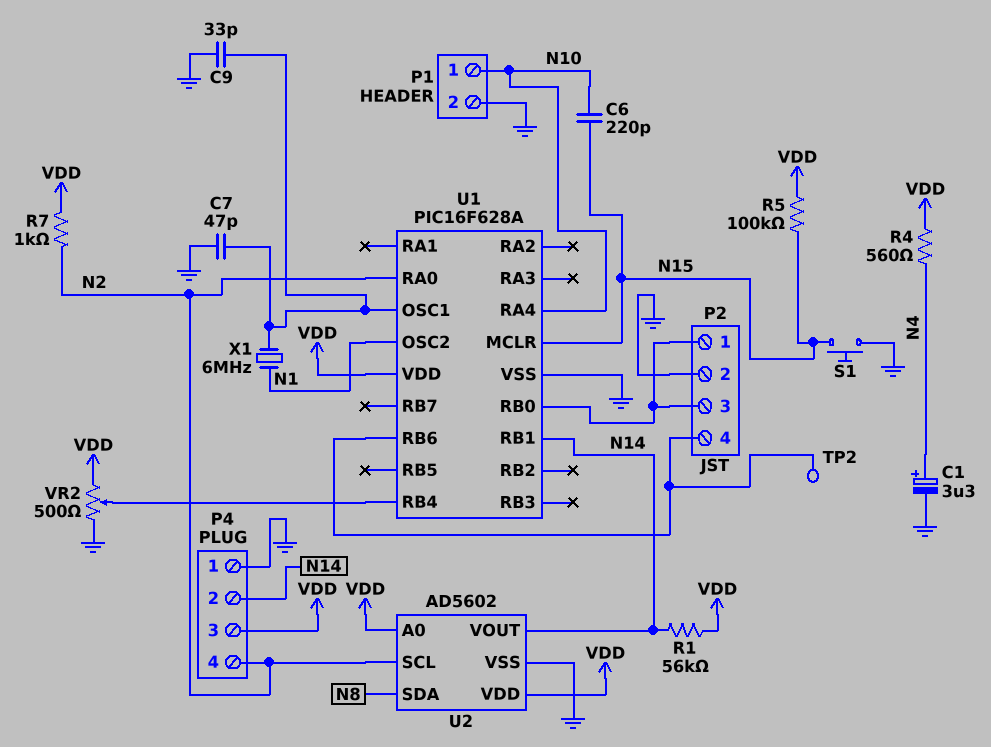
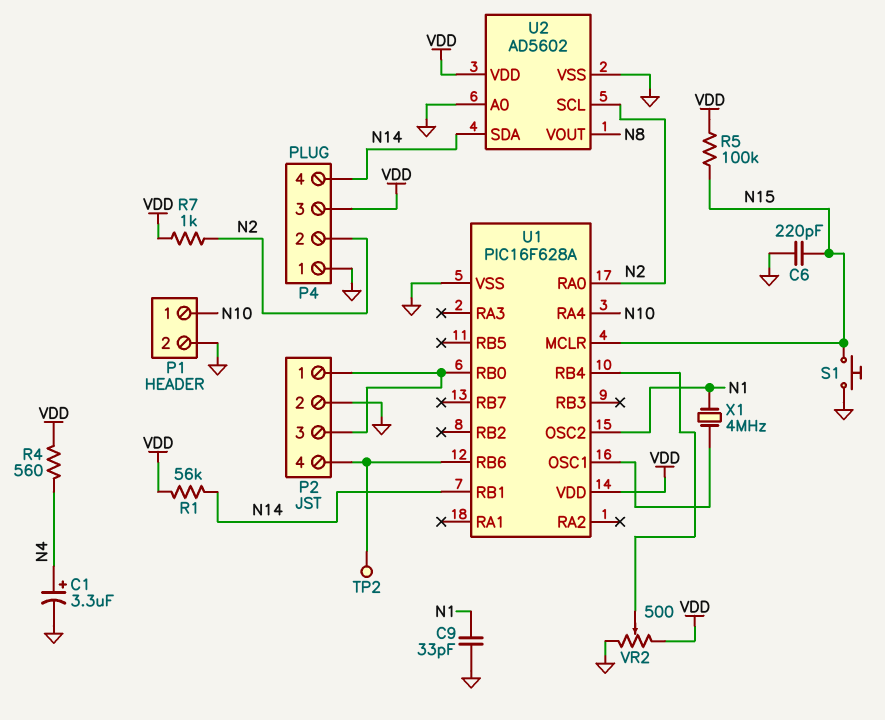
C6: 220pF (N10, N15) -> 220pF (GND, N15)
C7: 47pF (GND, U1/OSC1) -> none
C9: 33pF (GND, U1/OSC1) -> 33pF (GND, N1)
P4 pin 2: N14 -> N2
P4 pin 4: N2 -> N14
U2 pin A0: VDD -> GND
U2 pin SDA: N8 -> N14
U2 pin VOUT: N14 -> N8
X1: 6MHz (N1, U1/OSC1) -> 4MHz (N1, U1/OSC1)

